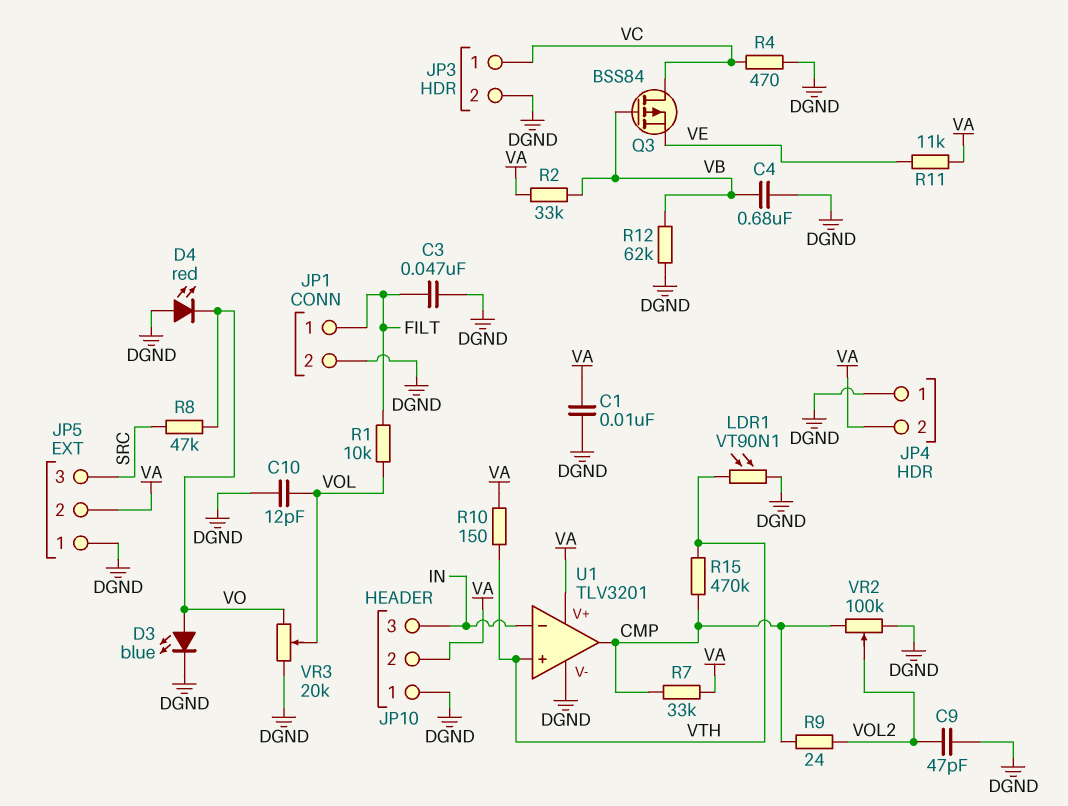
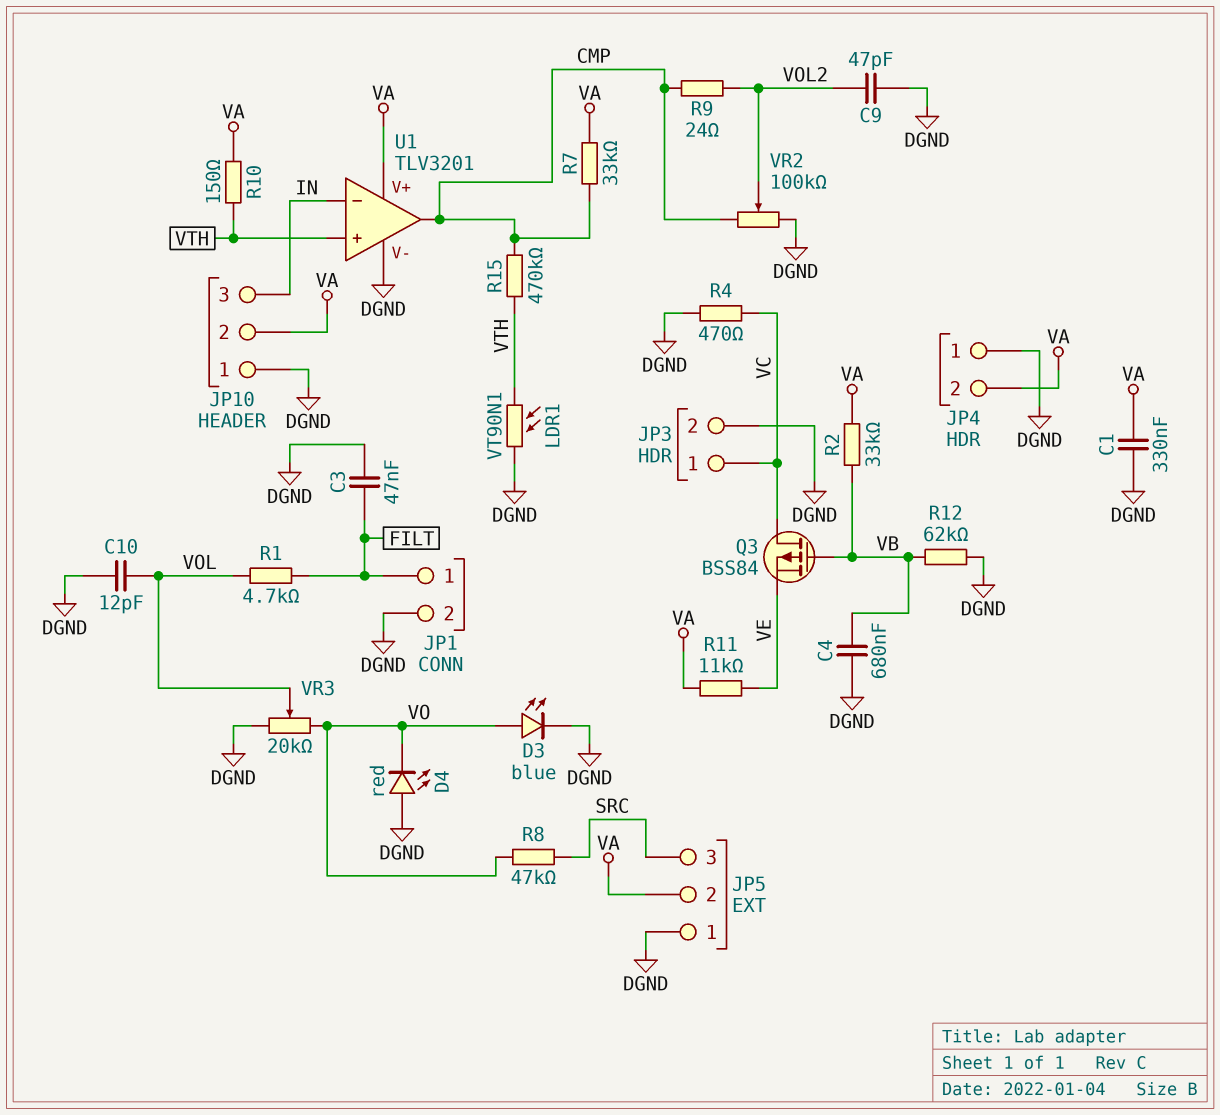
C1: 10nF (DGND, VA) -> 330nF (DGND, VA)
R1: 10k (FILT, VOL) -> 4.7k (FILT, VOL)

